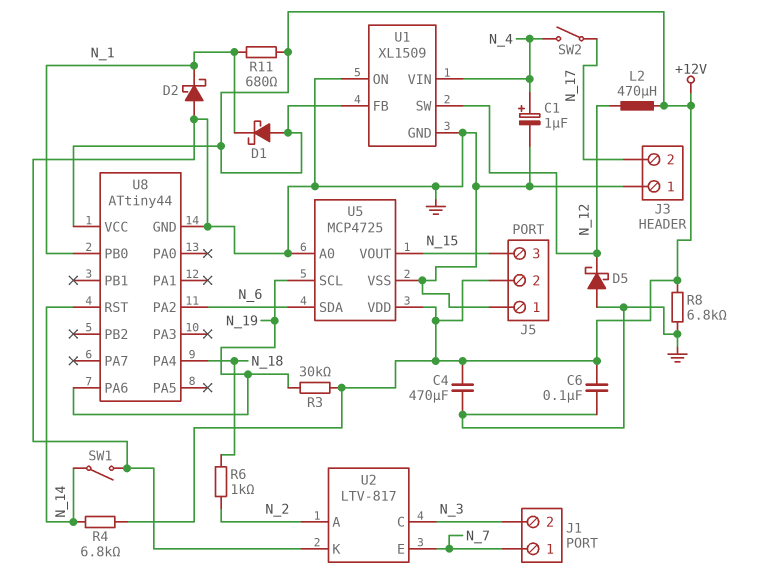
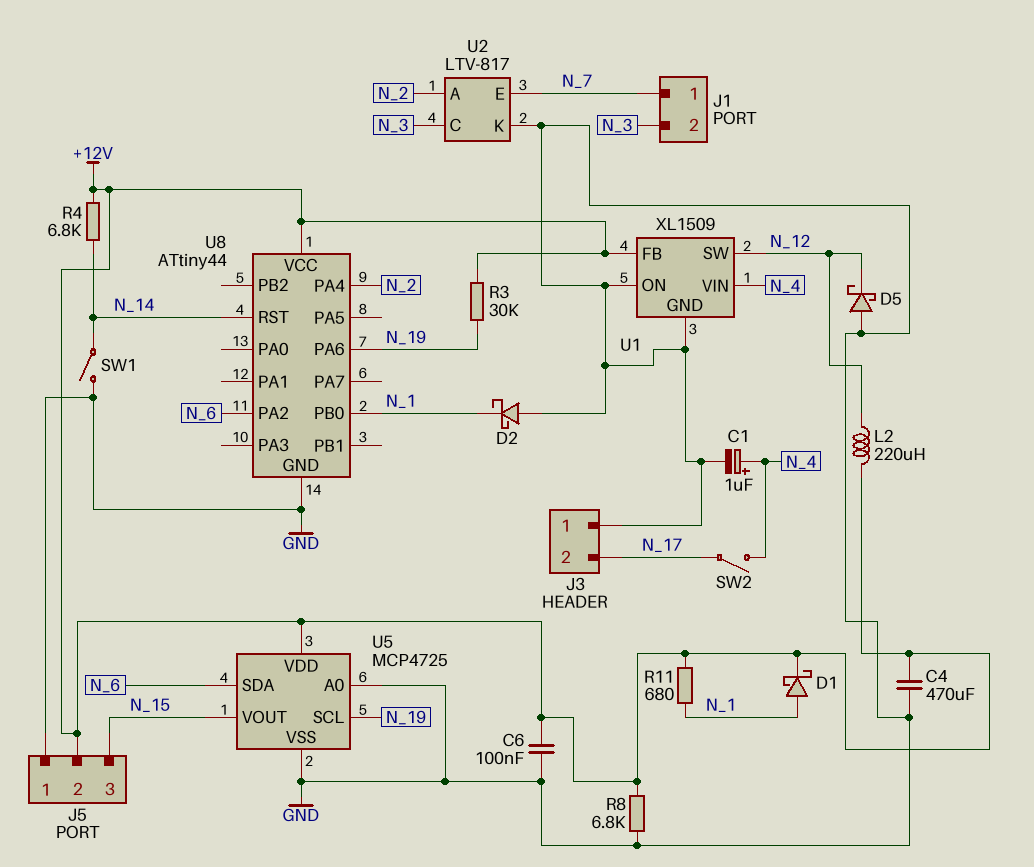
D1: schottky (A +12V, K N_1) -> schottky (A N_1, K +12V)
L2: 470uH (+12V, N_12) -> 220uH (+12V, N_12)
R6: 1k (N_2, N_18) -> none
U8 pin PA4: N_18 -> N_2

